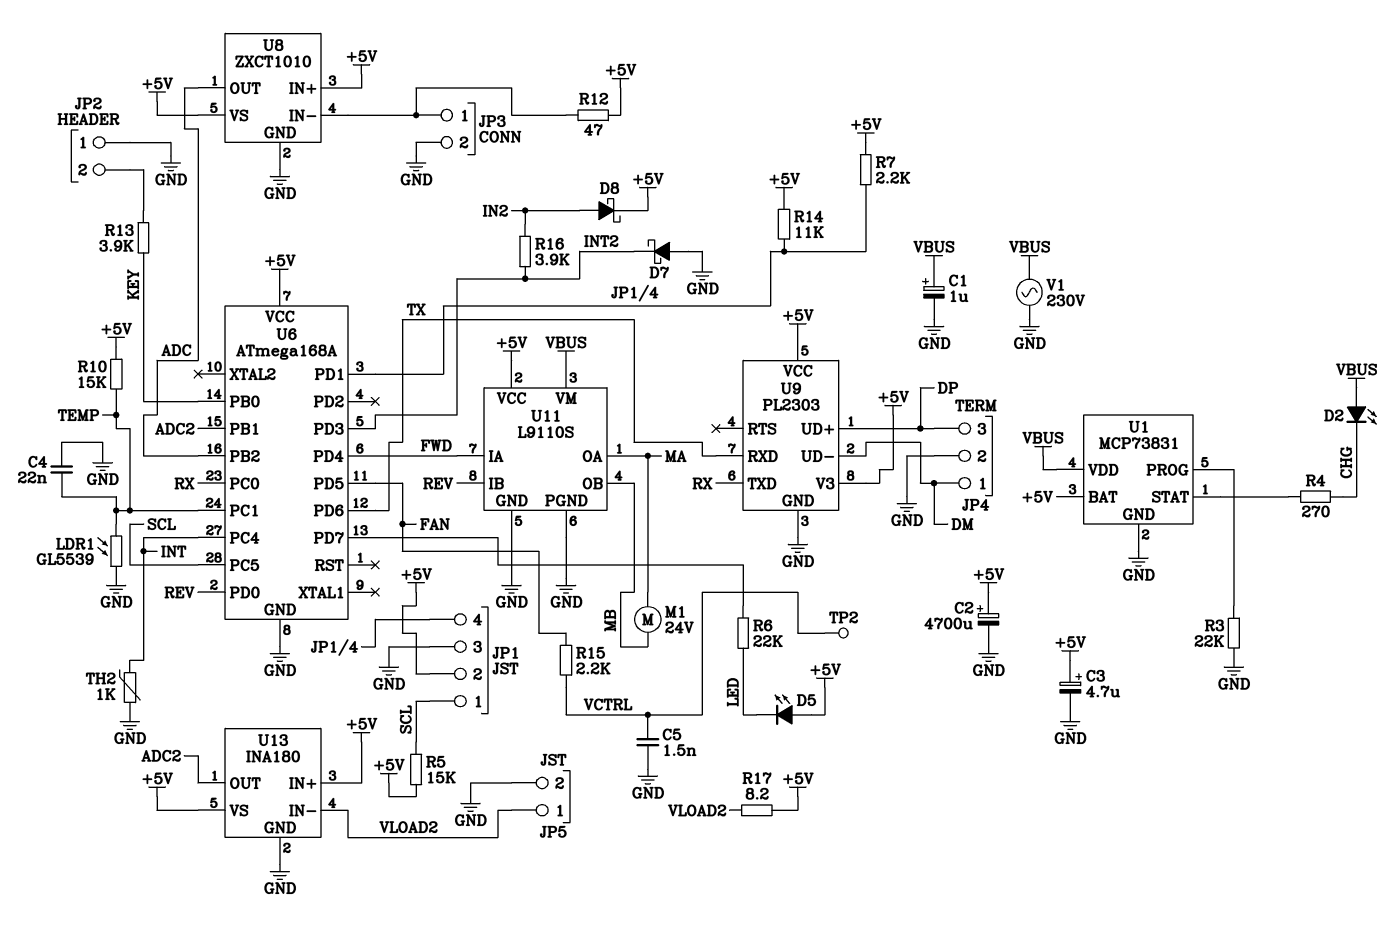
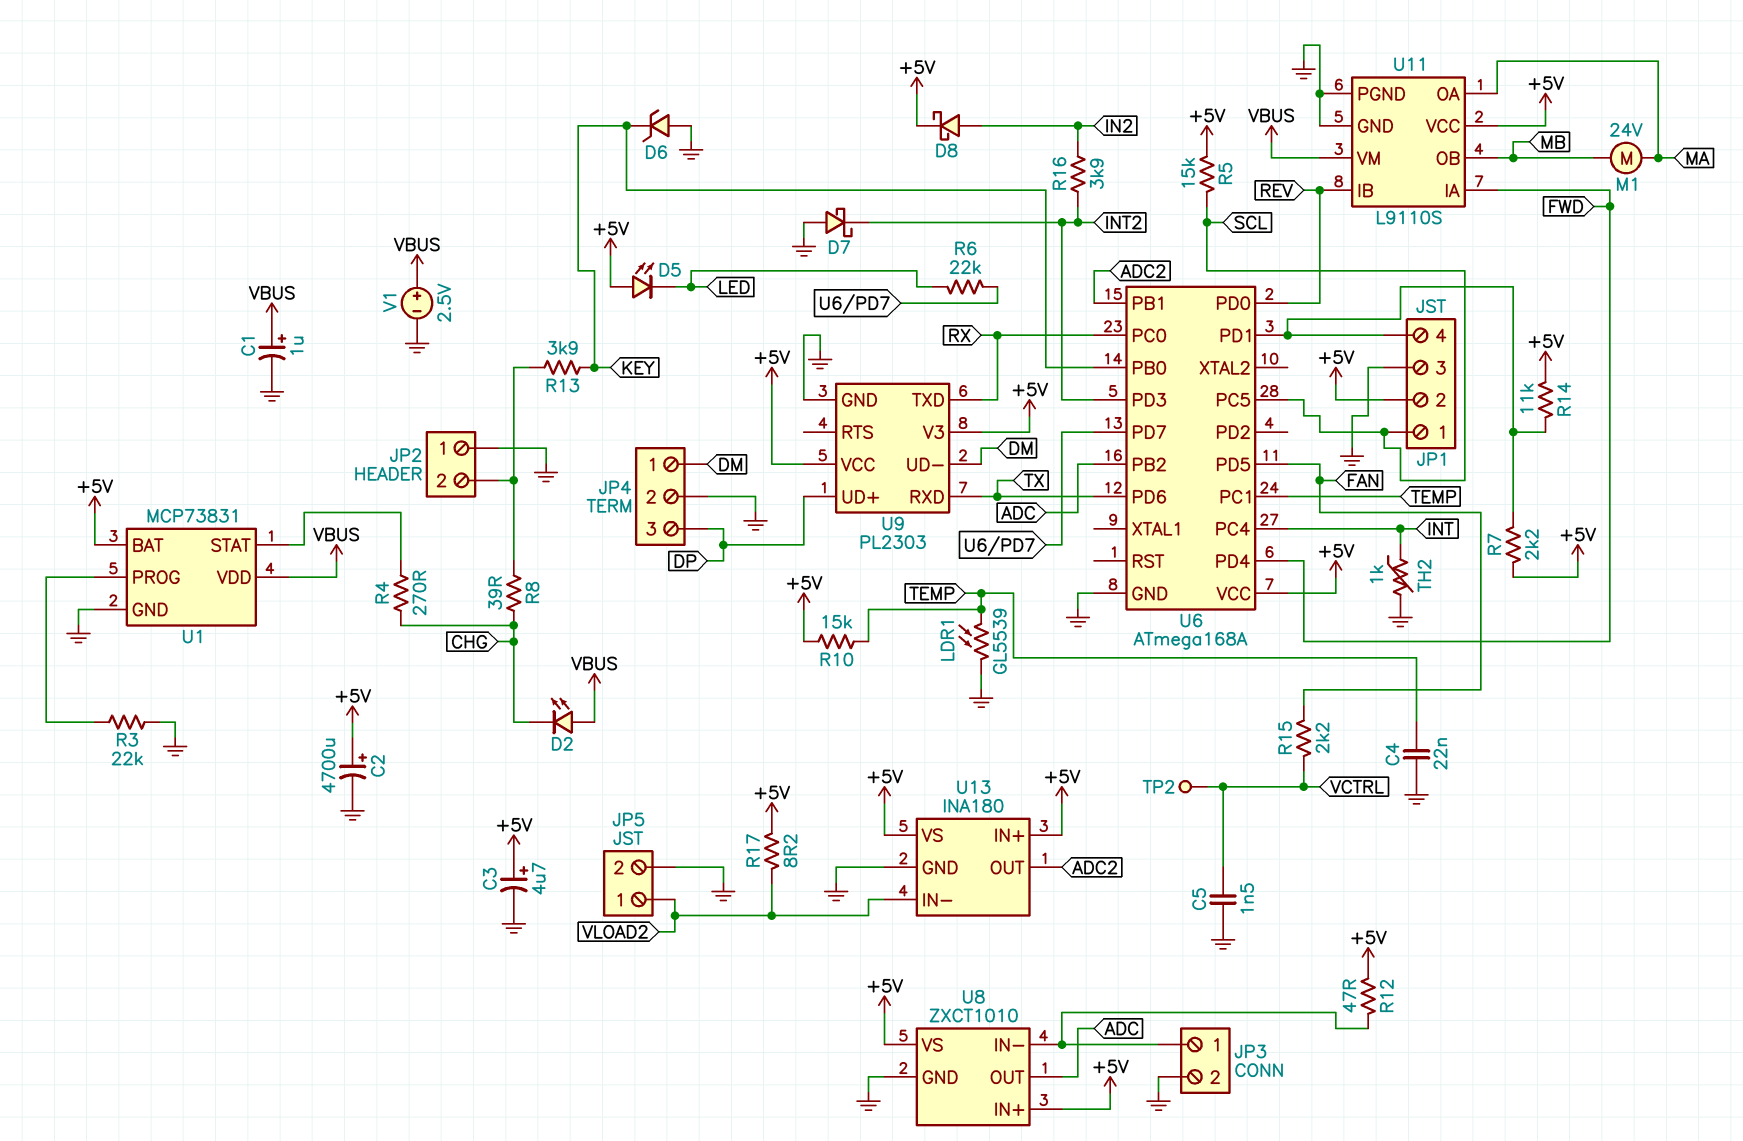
D6: none -> zener (A GND, K KEY)
R8: none -> 39 (CHG, JP2/2)
V1: AC 230V (GND, VBUS) -> 2.5V (plus VBUS, minus GND)

